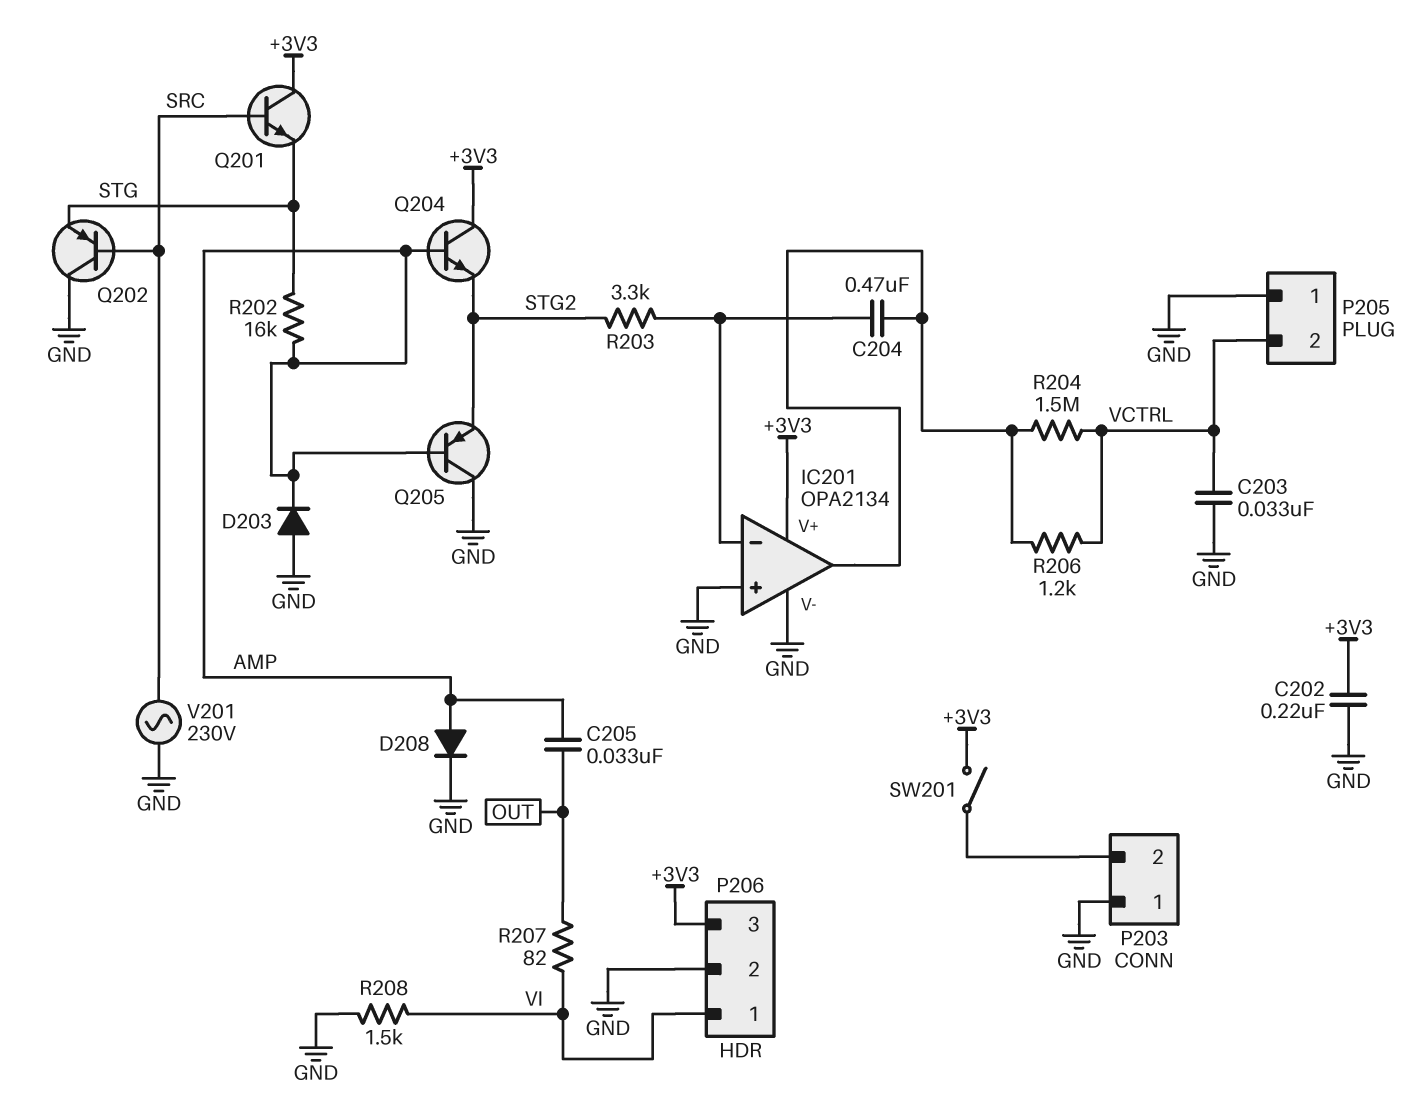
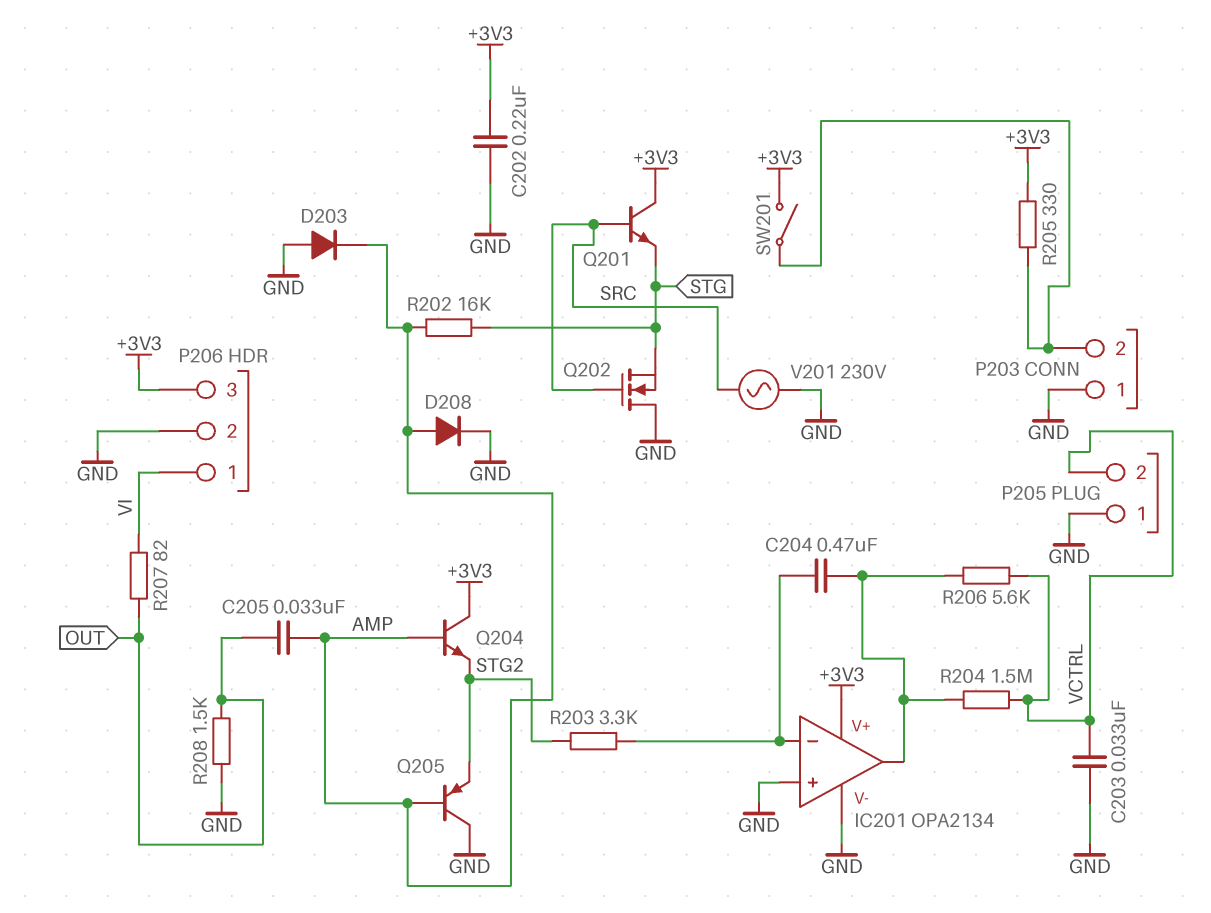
Q202: PNP (B SRC, C GND, E STG) -> NMOS (G SRC, D GND, S STG)
R205: none -> 330 (+3V3, P203/2)
R206: 1.2k (IC201/out, VCTRL) -> 5.6k (IC201/out, VCTRL)
R208: 1.5k (GND, VI) -> 1.5k (GND, OUT)

